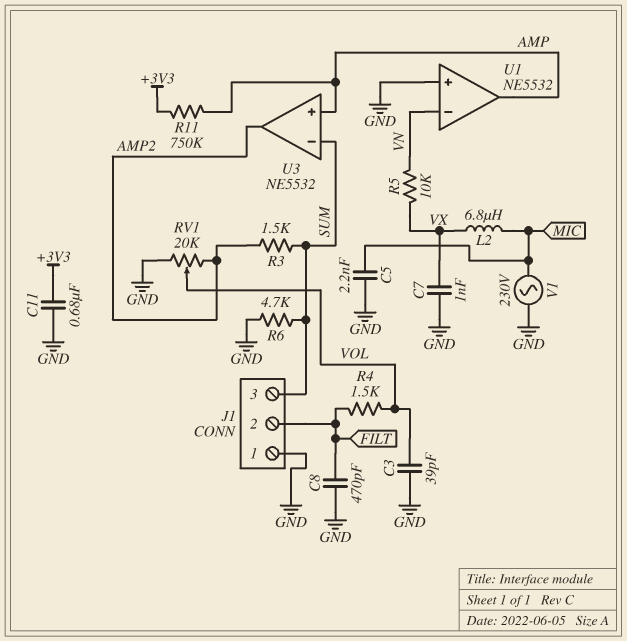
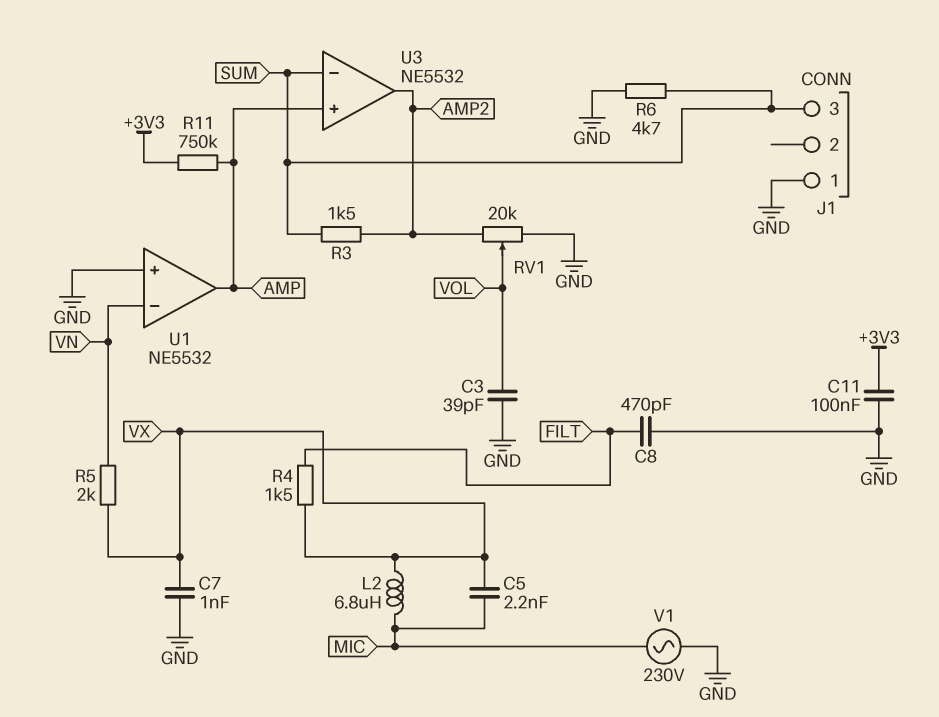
C5: 2.2nF (GND, MIC) -> 2.2nF (MIC, VX)
C11: 680nF (+3V3, GND) -> 100nF (+3V3, GND)
J1 pin 2: FILT -> none
R4: 1.5k (FILT, VOL) -> 1.5k (FILT, VX)
R5: 10k (VN, VX) -> 2k (VN, VX)

